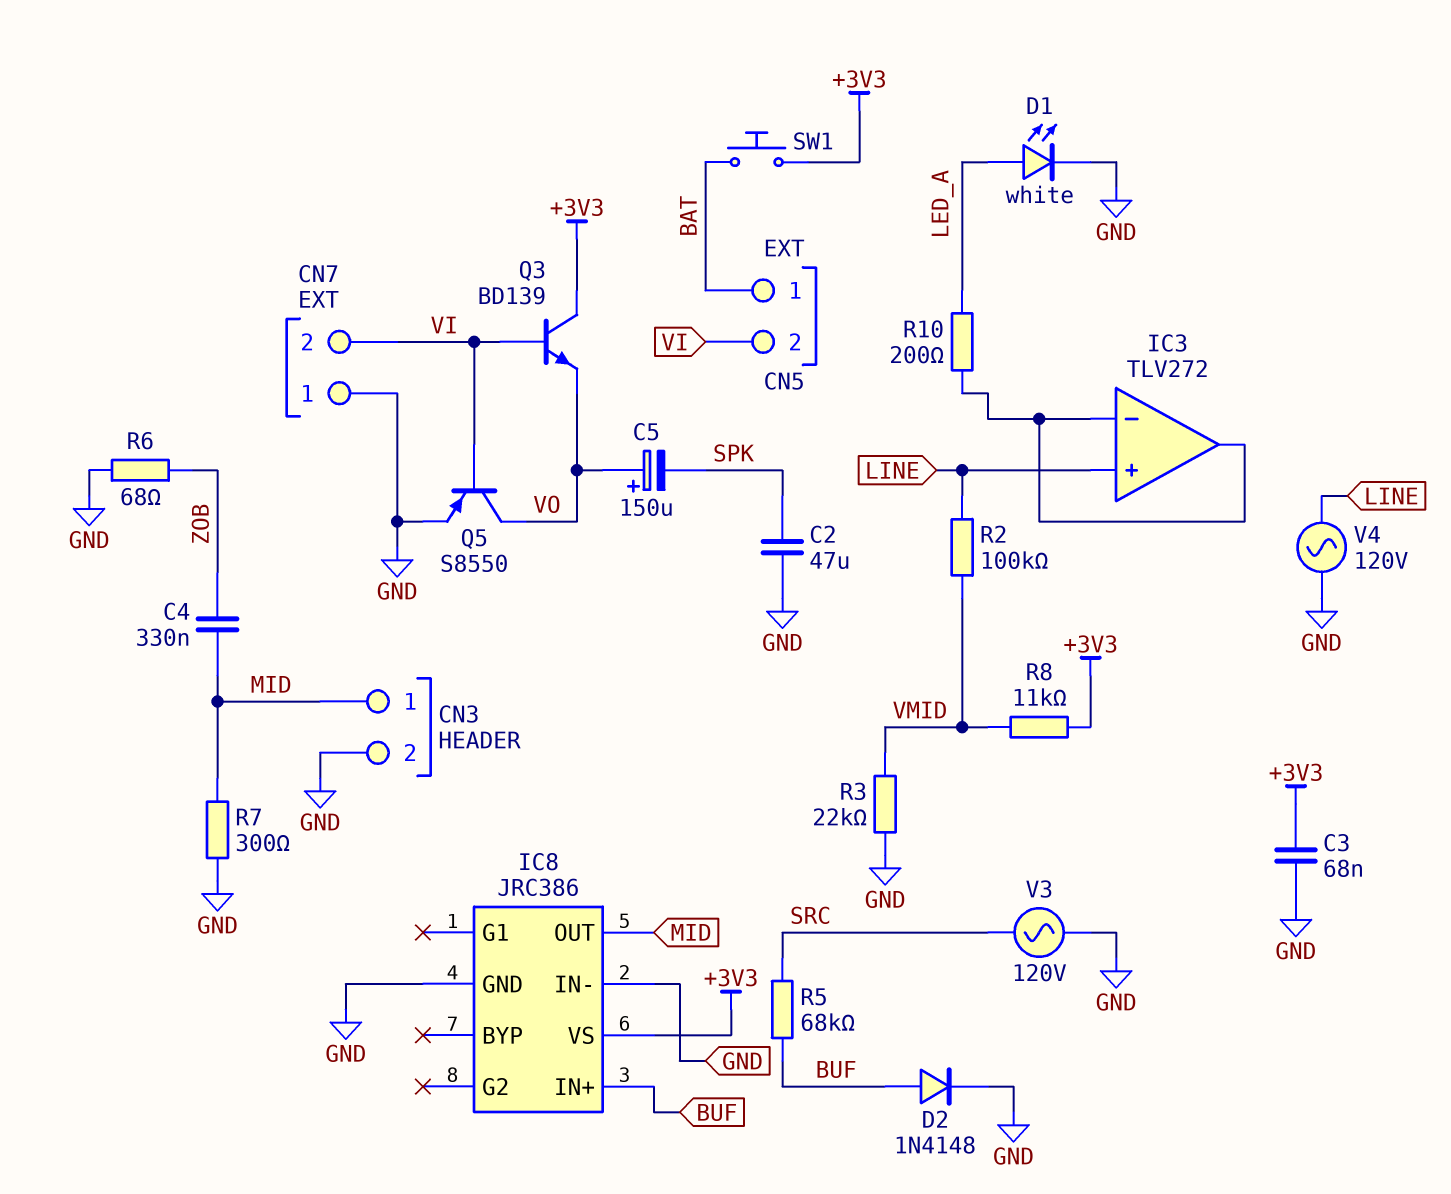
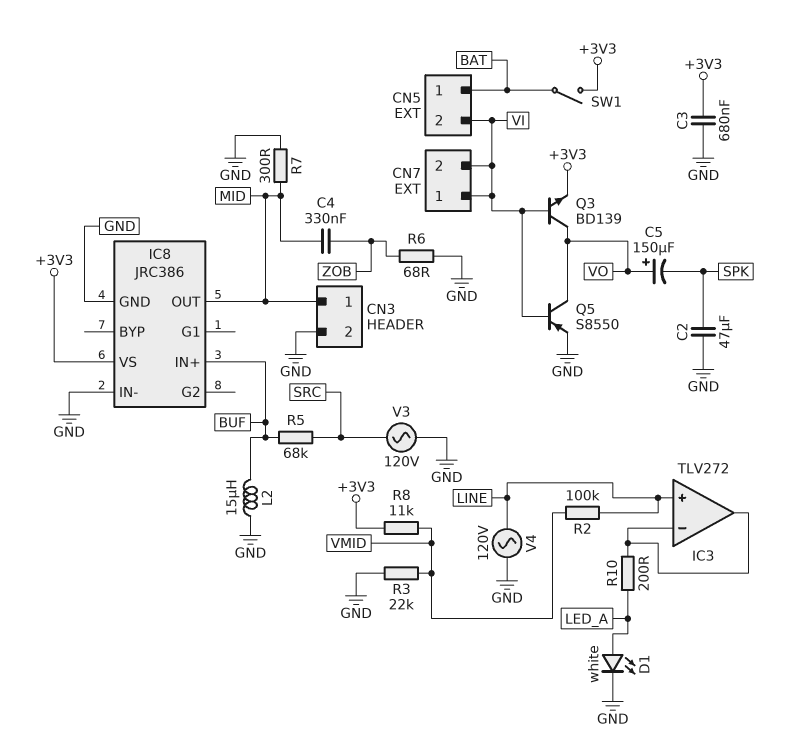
C3: 68nF (+3V3, GND) -> 680nF (+3V3, GND)
CN7 pin 1: GND -> VI
D2: diode 1N4148 (A BUF, K GND) -> none
L2: none -> 15uH (BUF, GND)
Q3: NPN BD139 (B VI, C +3V3, E VO) -> NPN BD139 (B VI, C VO, E +3V3)
SW1: button (+3V3, BAT) -> switch (+3V3, BAT)

